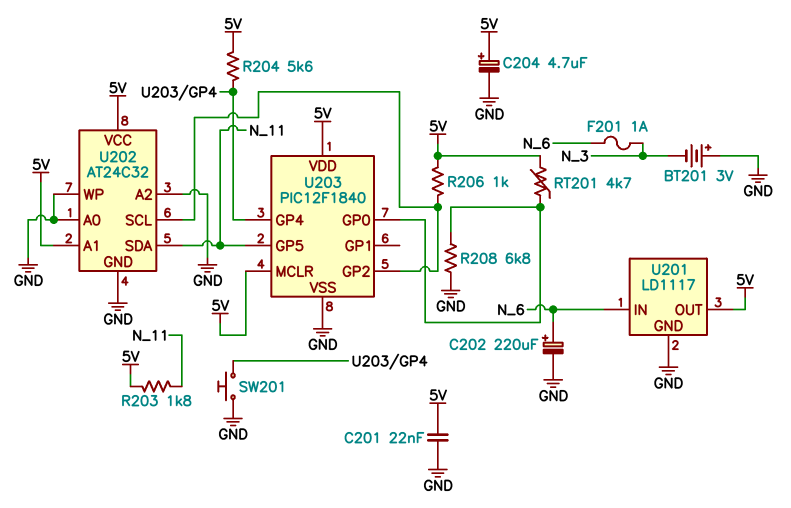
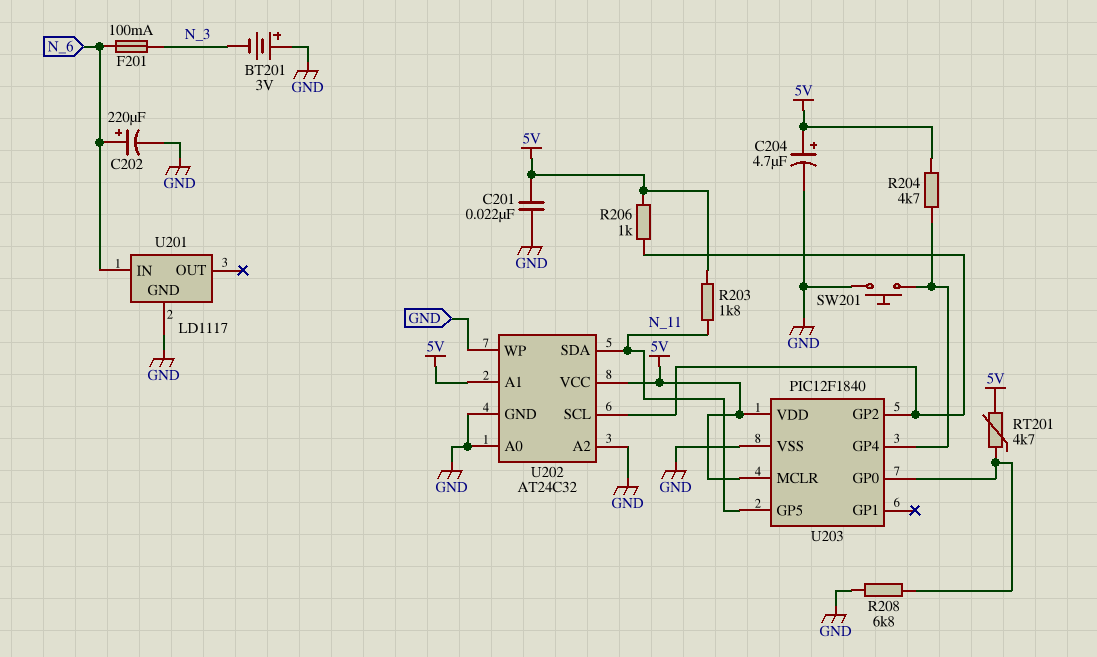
F201: 1A (N_3, N_6) -> 100mA (N_3, N_6)
R204: 5.6k (5V, U203/GP4) -> 4.7k (5V, U203/GP4)
U201 pin OUT: 5V -> none

